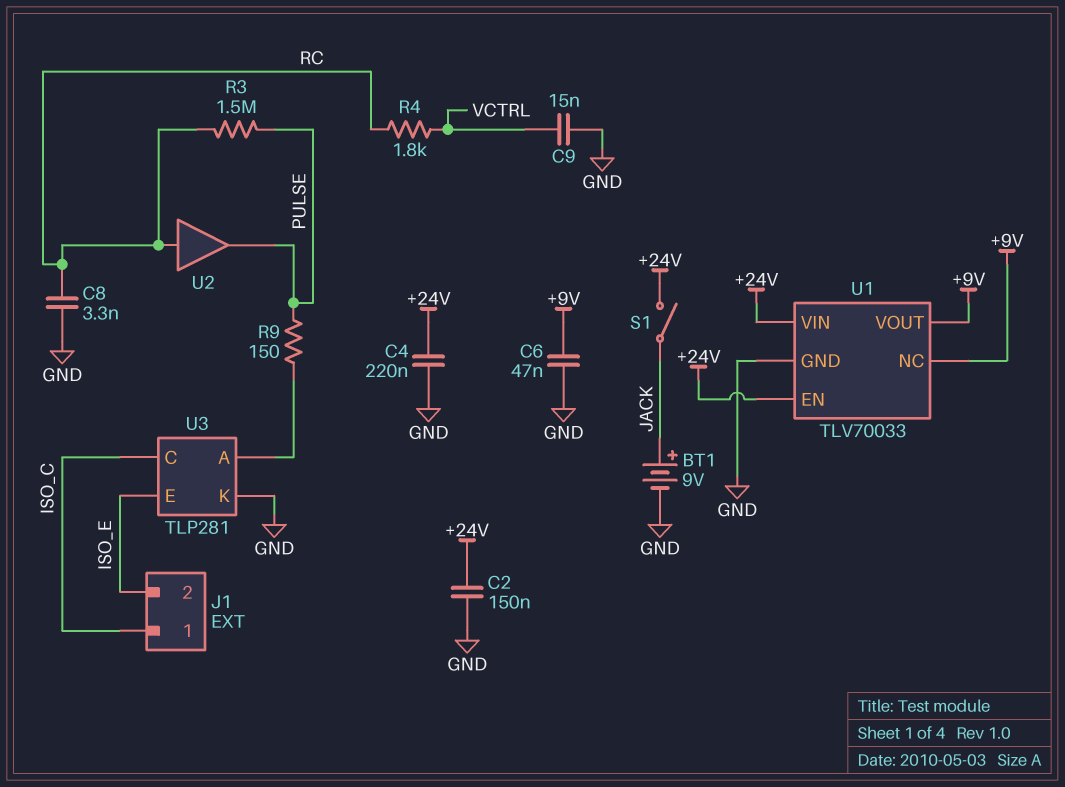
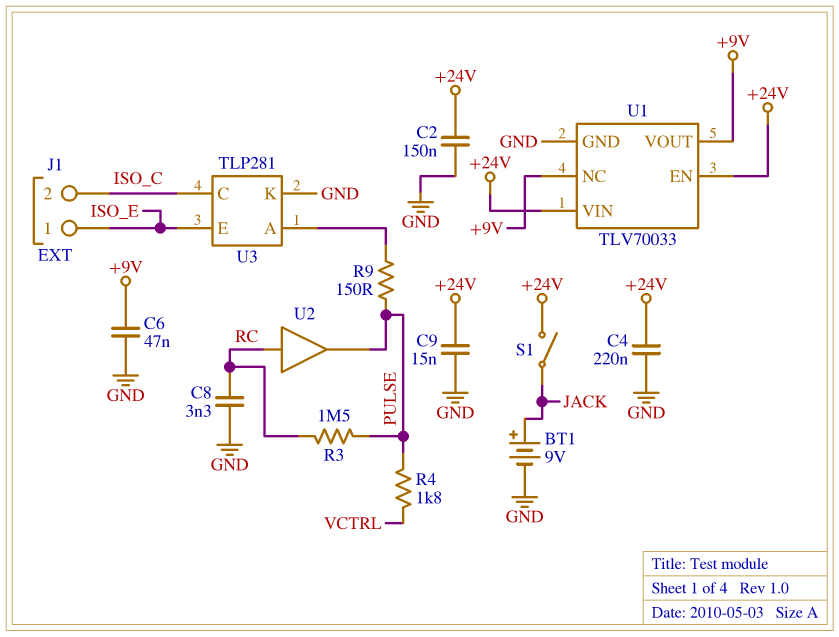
C9: 15nF (GND, VCTRL) -> 15nF (+24V, GND)
J1 pin 1: ISO_C -> ISO_E
J1 pin 2: ISO_E -> ISO_C
R4: 1.8k (RC, VCTRL) -> 1.8k (PULSE, VCTRL)

